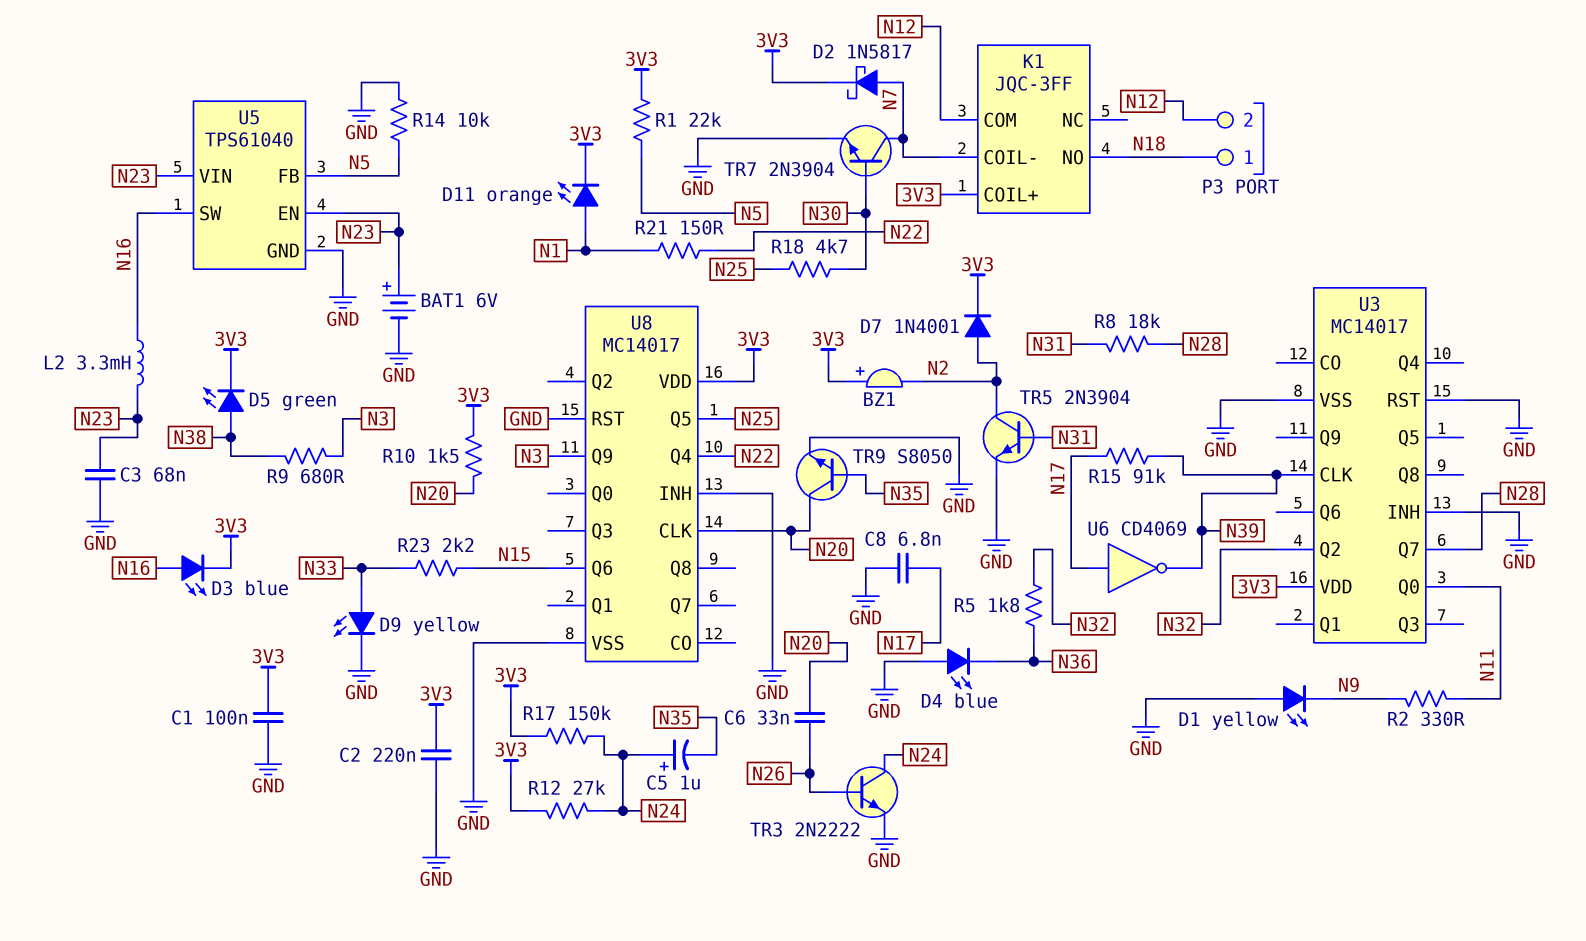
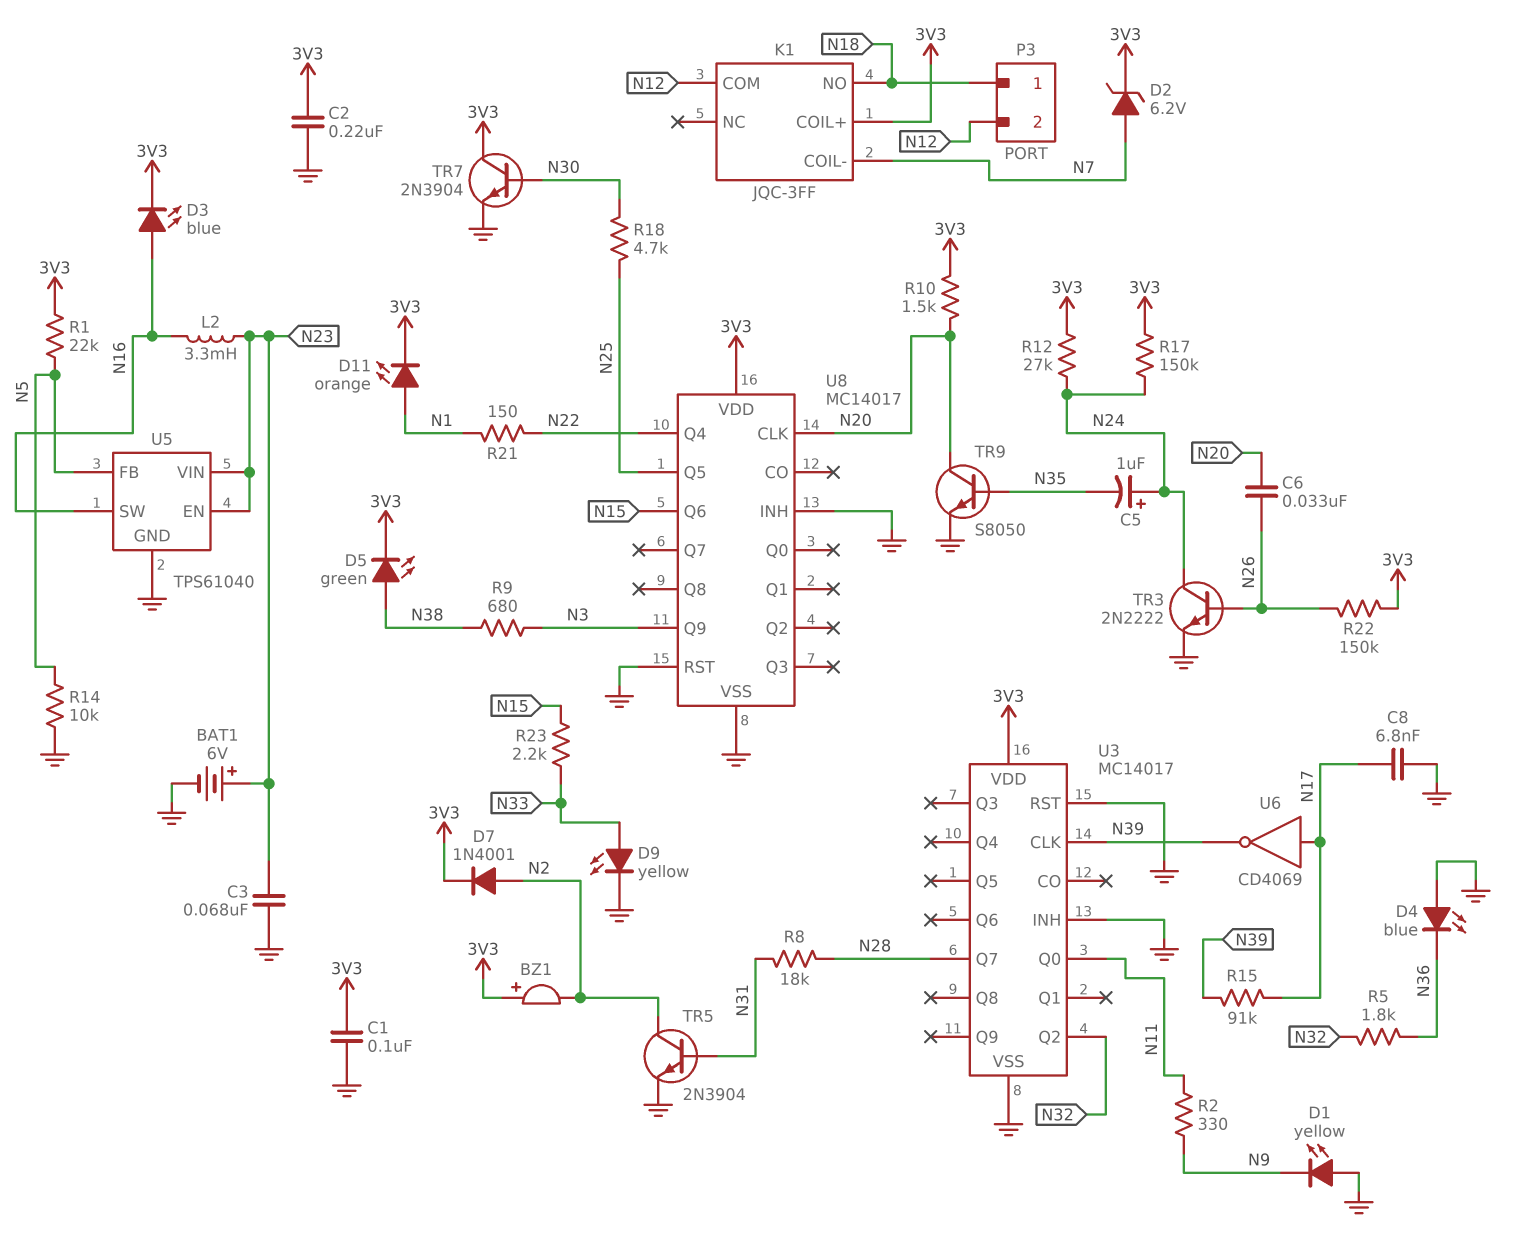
D2: schottky 1N5817 (A N7, K 3V3) -> zener 6.2V (A N7, K 3V3)
R22: none -> 150k (3V3, N26)
TR7: NPN 2N3904 (B N30, C N7, E GND) -> NPN 2N3904 (B N30, C 3V3, E GND)

